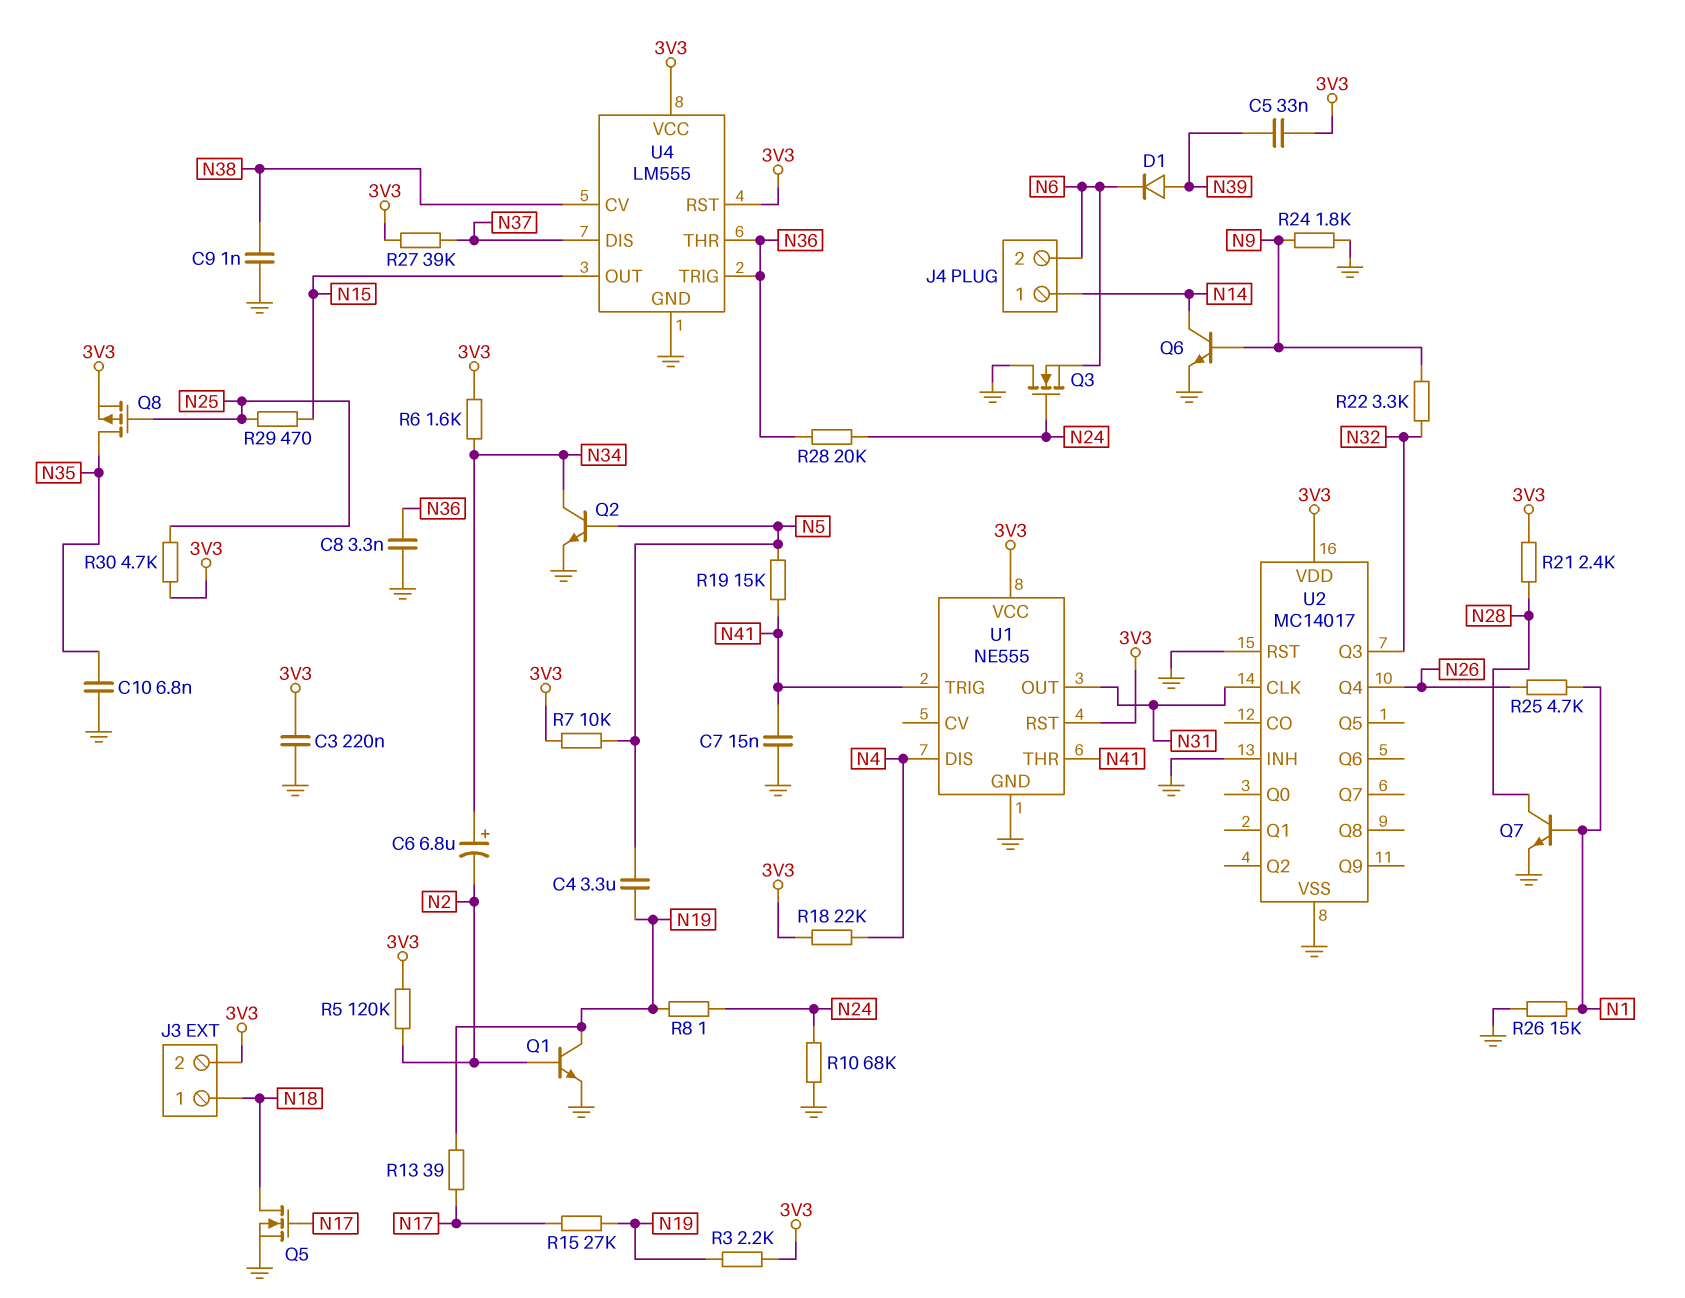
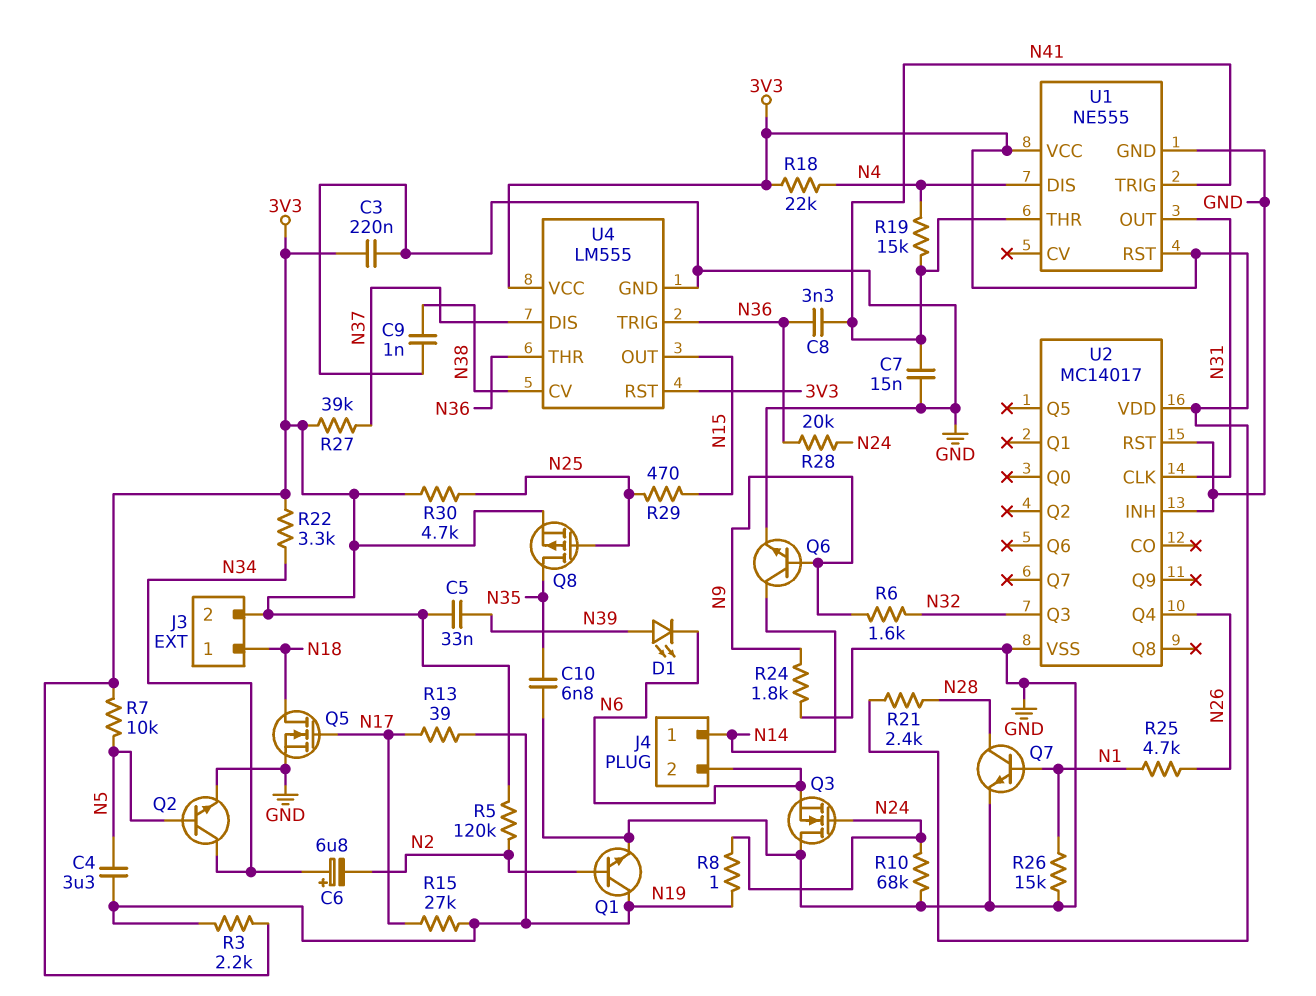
C8: 3.3nF (GND, N36) -> 3.3nF (N36, N41)
D1: diode (A N39, K N6) -> LED (A N39, K N6)
R6: 1.6k (3V3, N34) -> 1.6k (N9, N32)
R19: 15k (N5, N41) -> 15k (N4, N41)
R22: 3.3k (N9, N32) -> 3.3k (3V3, N34)

